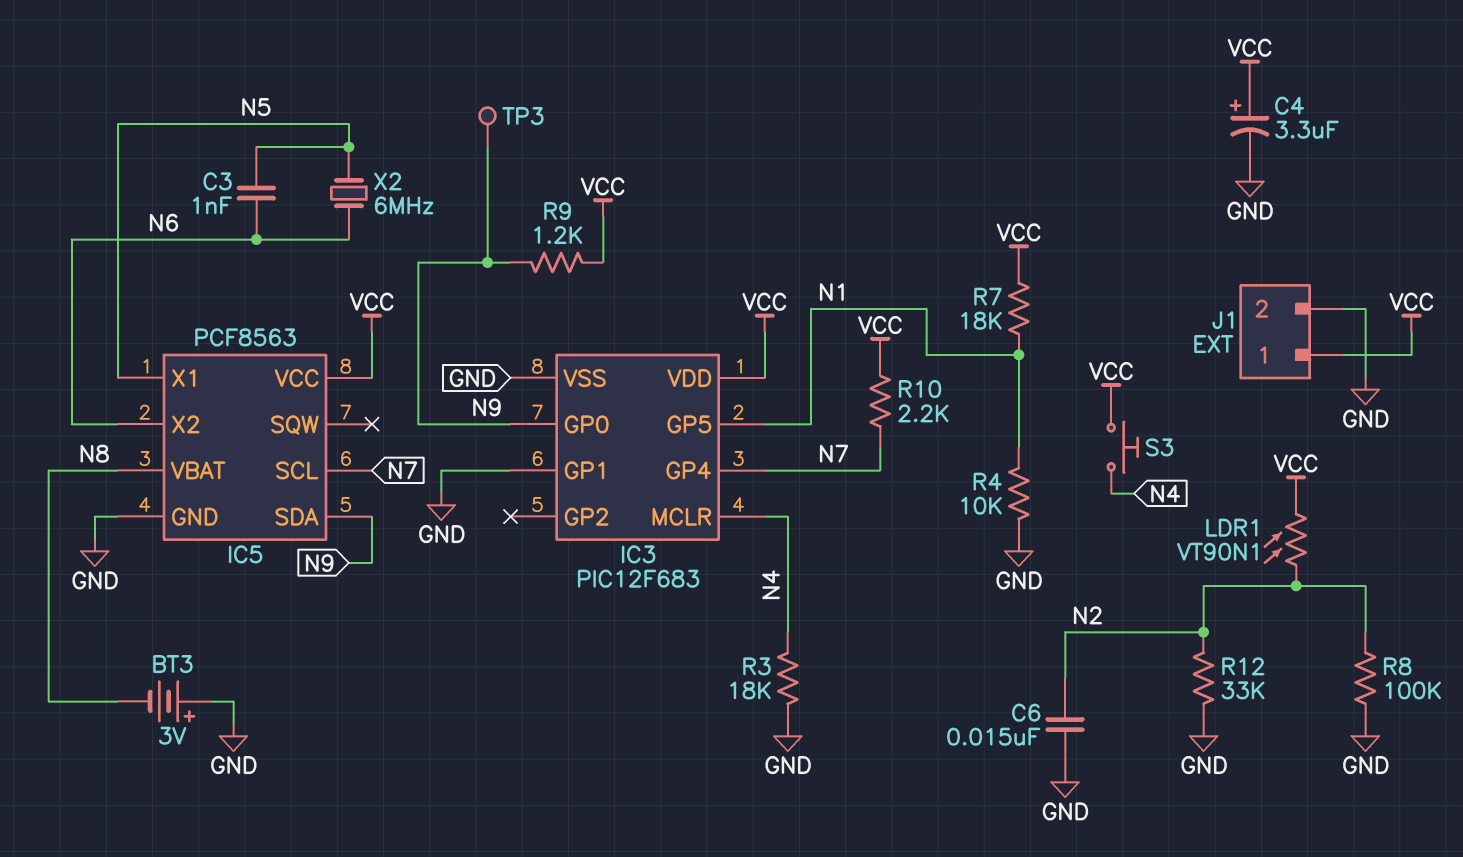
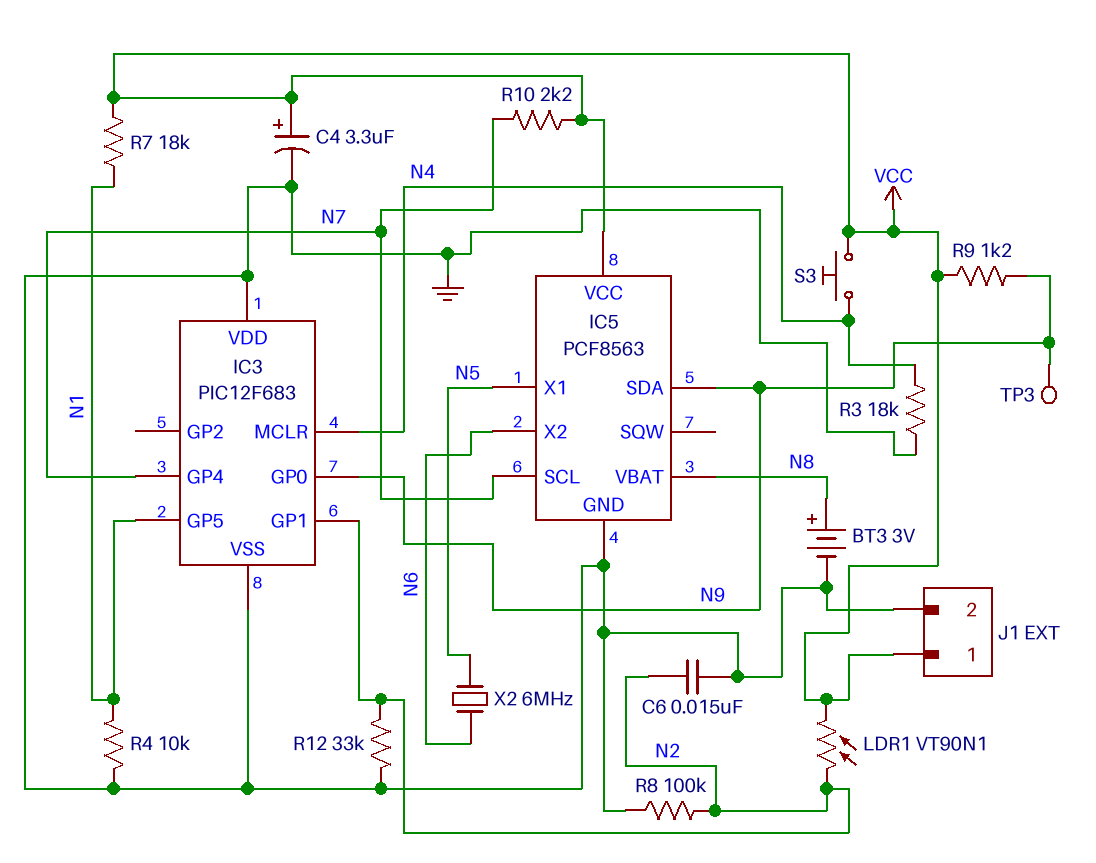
BT3: 3V (plus GND, minus N8) -> 3V (plus N8, minus GND)
C3: 1nF (N5, N6) -> none
IC3 pin GP1: GND -> N2
IC3 pin VDD: VCC -> GND

